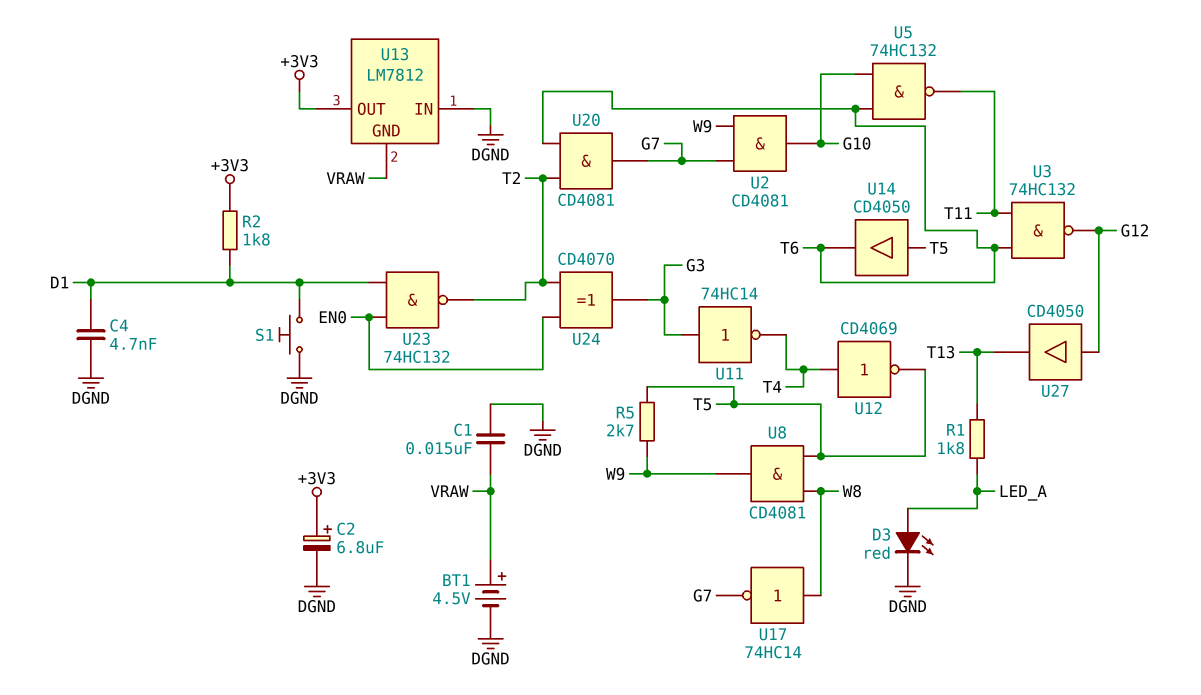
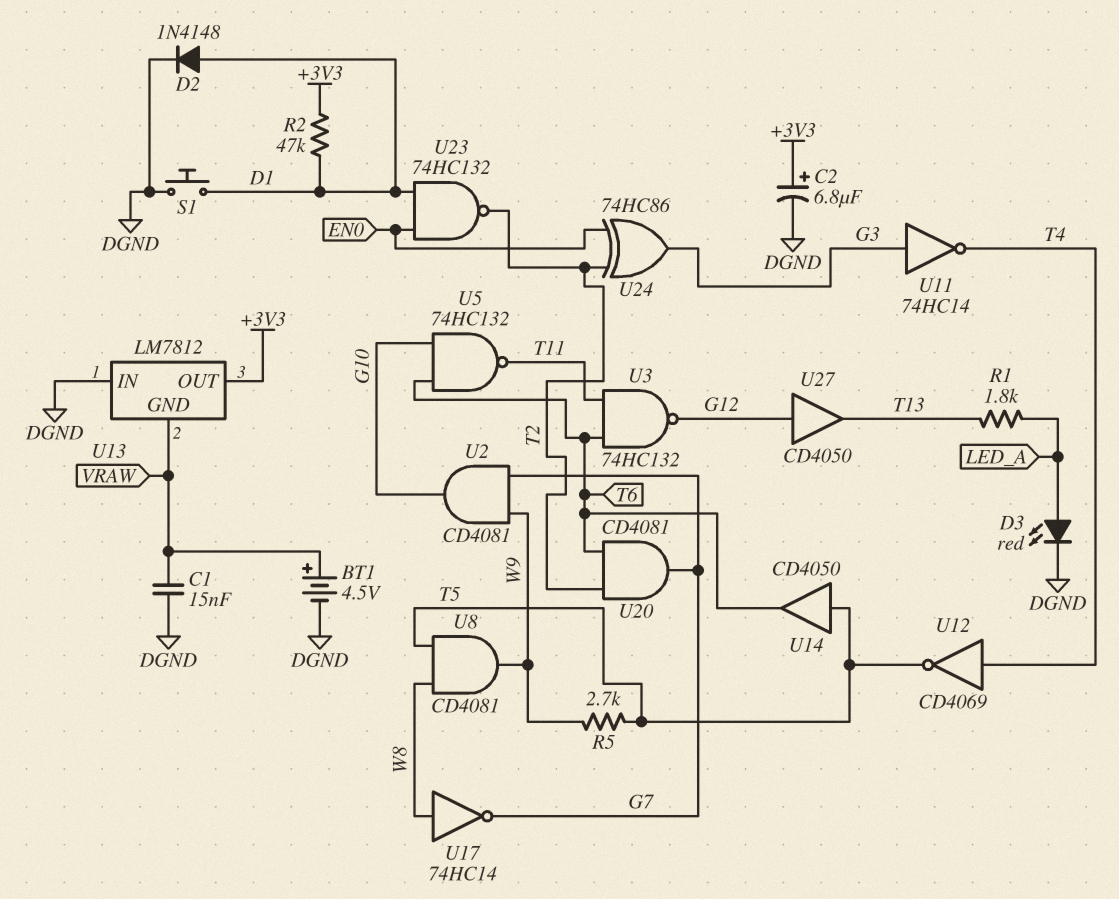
C4: 4.7nF (D1, DGND) -> none
D2: none -> diode 1N4148 (A D1, K DGND)
R2: 1.8k (+3V3, D1) -> 47k (+3V3, D1)
U24: XOR CD4070 (in EN0, in T2, out G3) -> XOR 74HC86 (in EN0, in T2, out G3)

